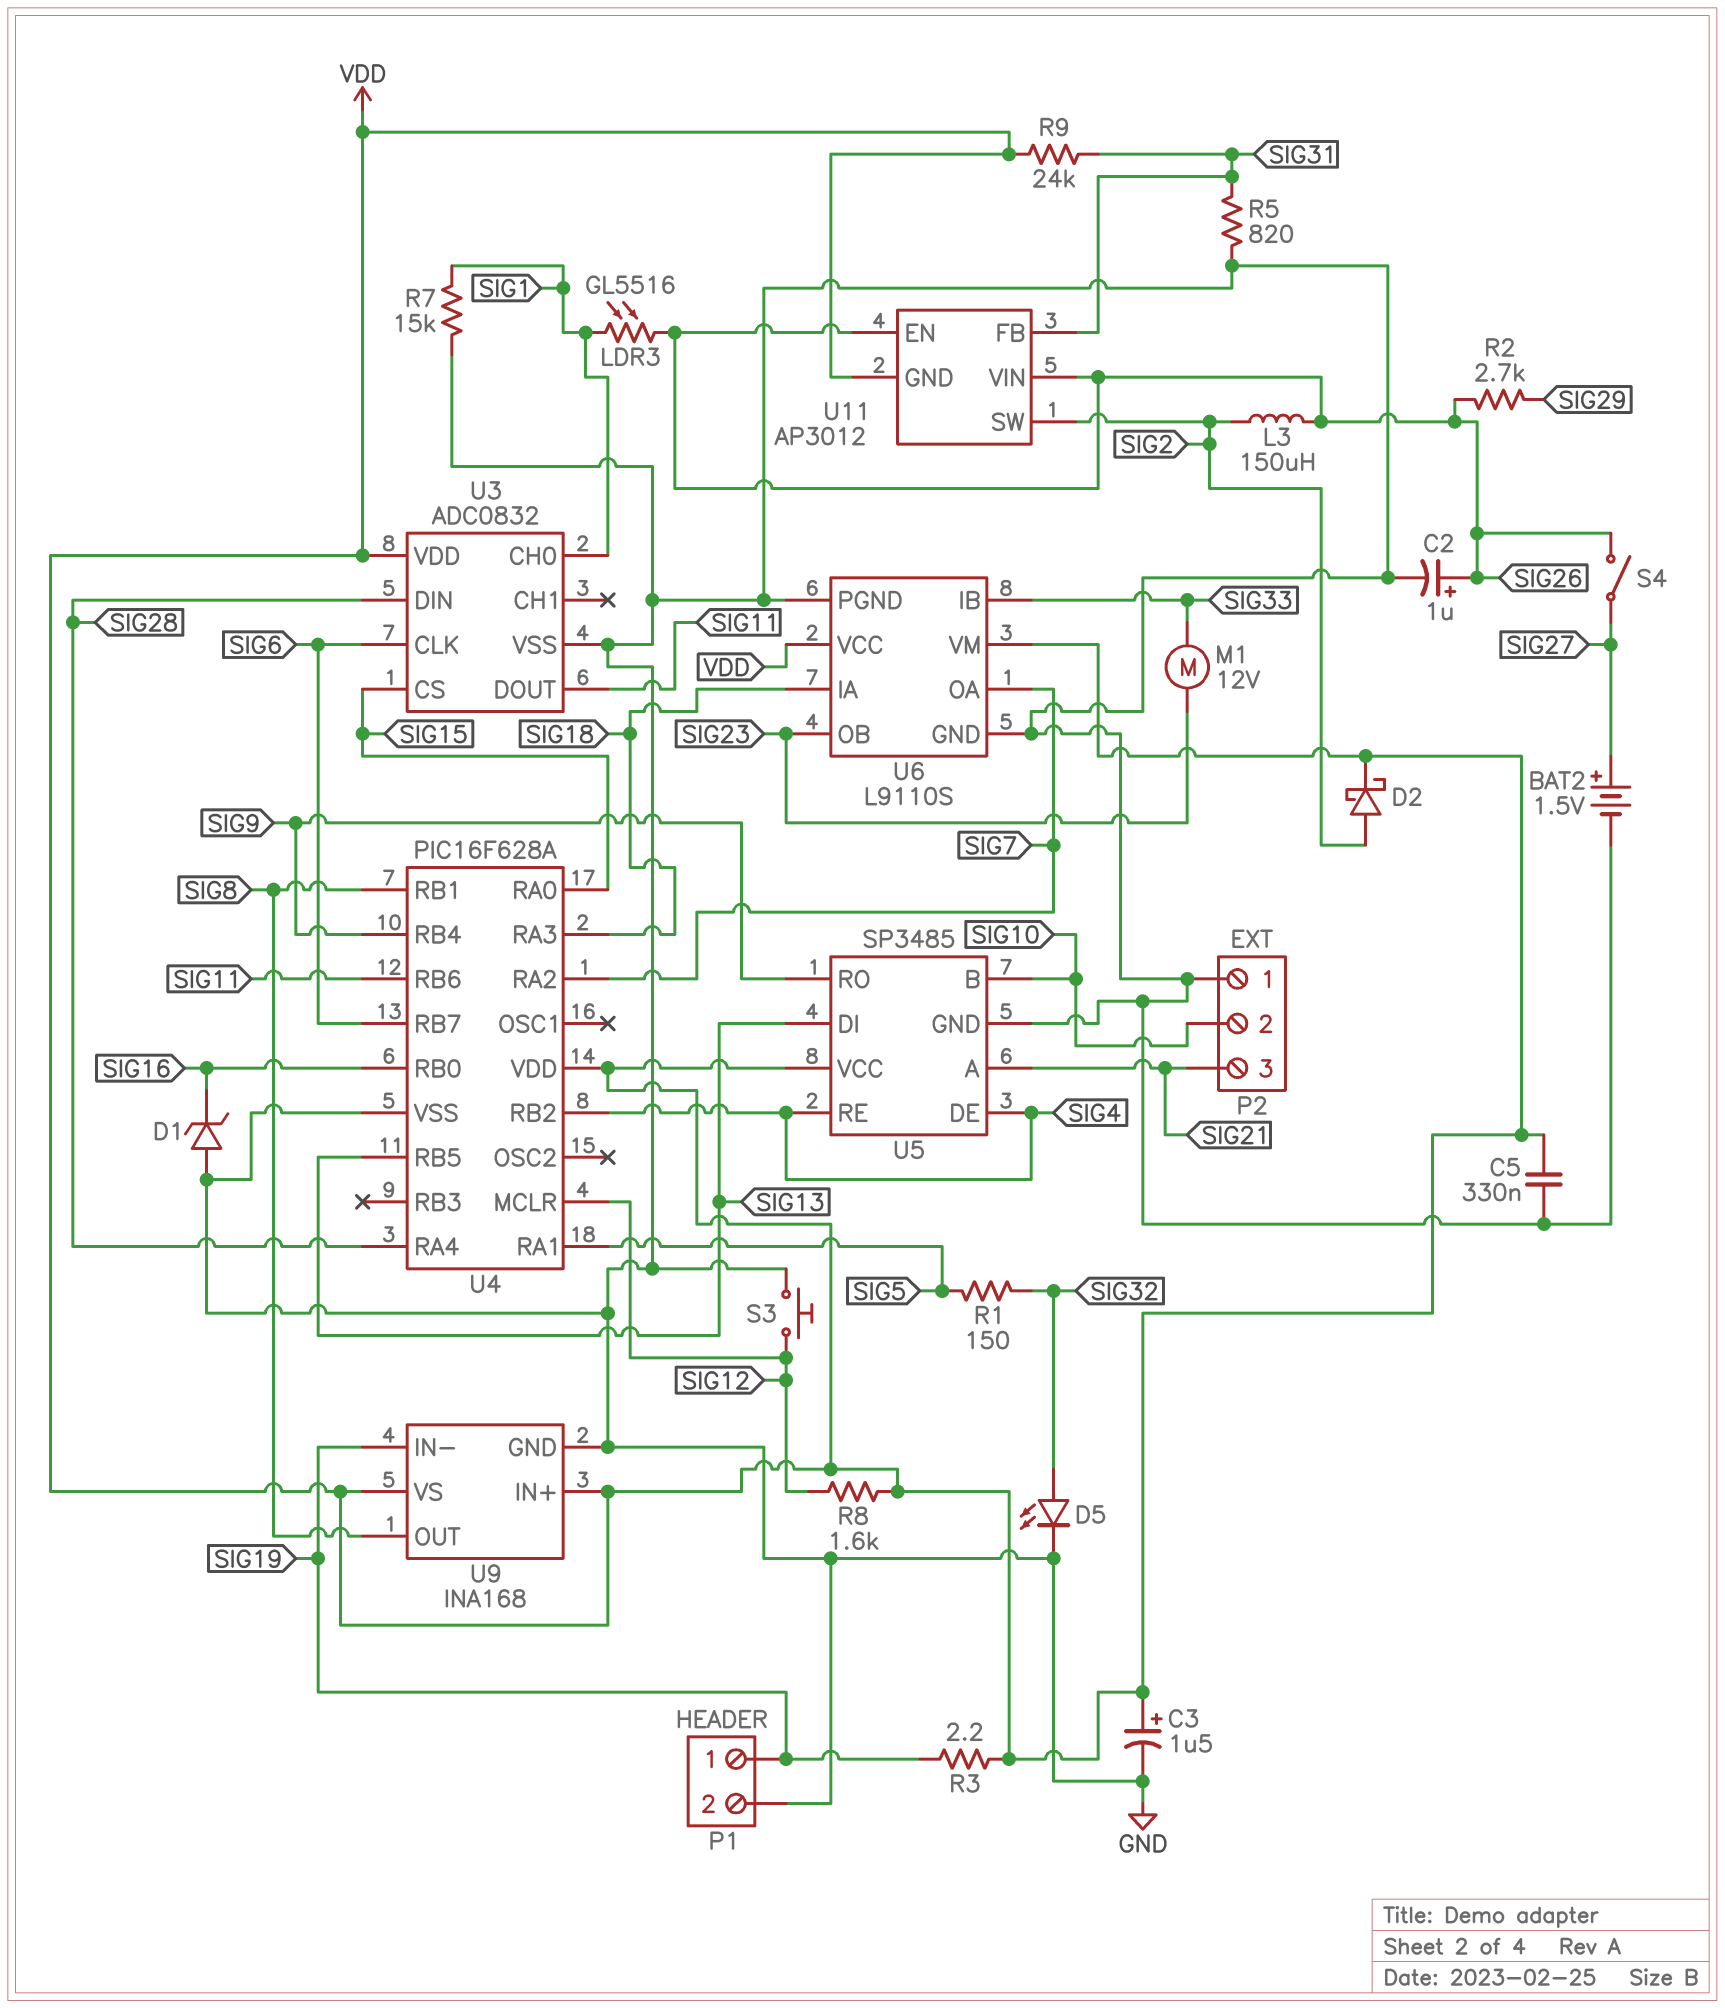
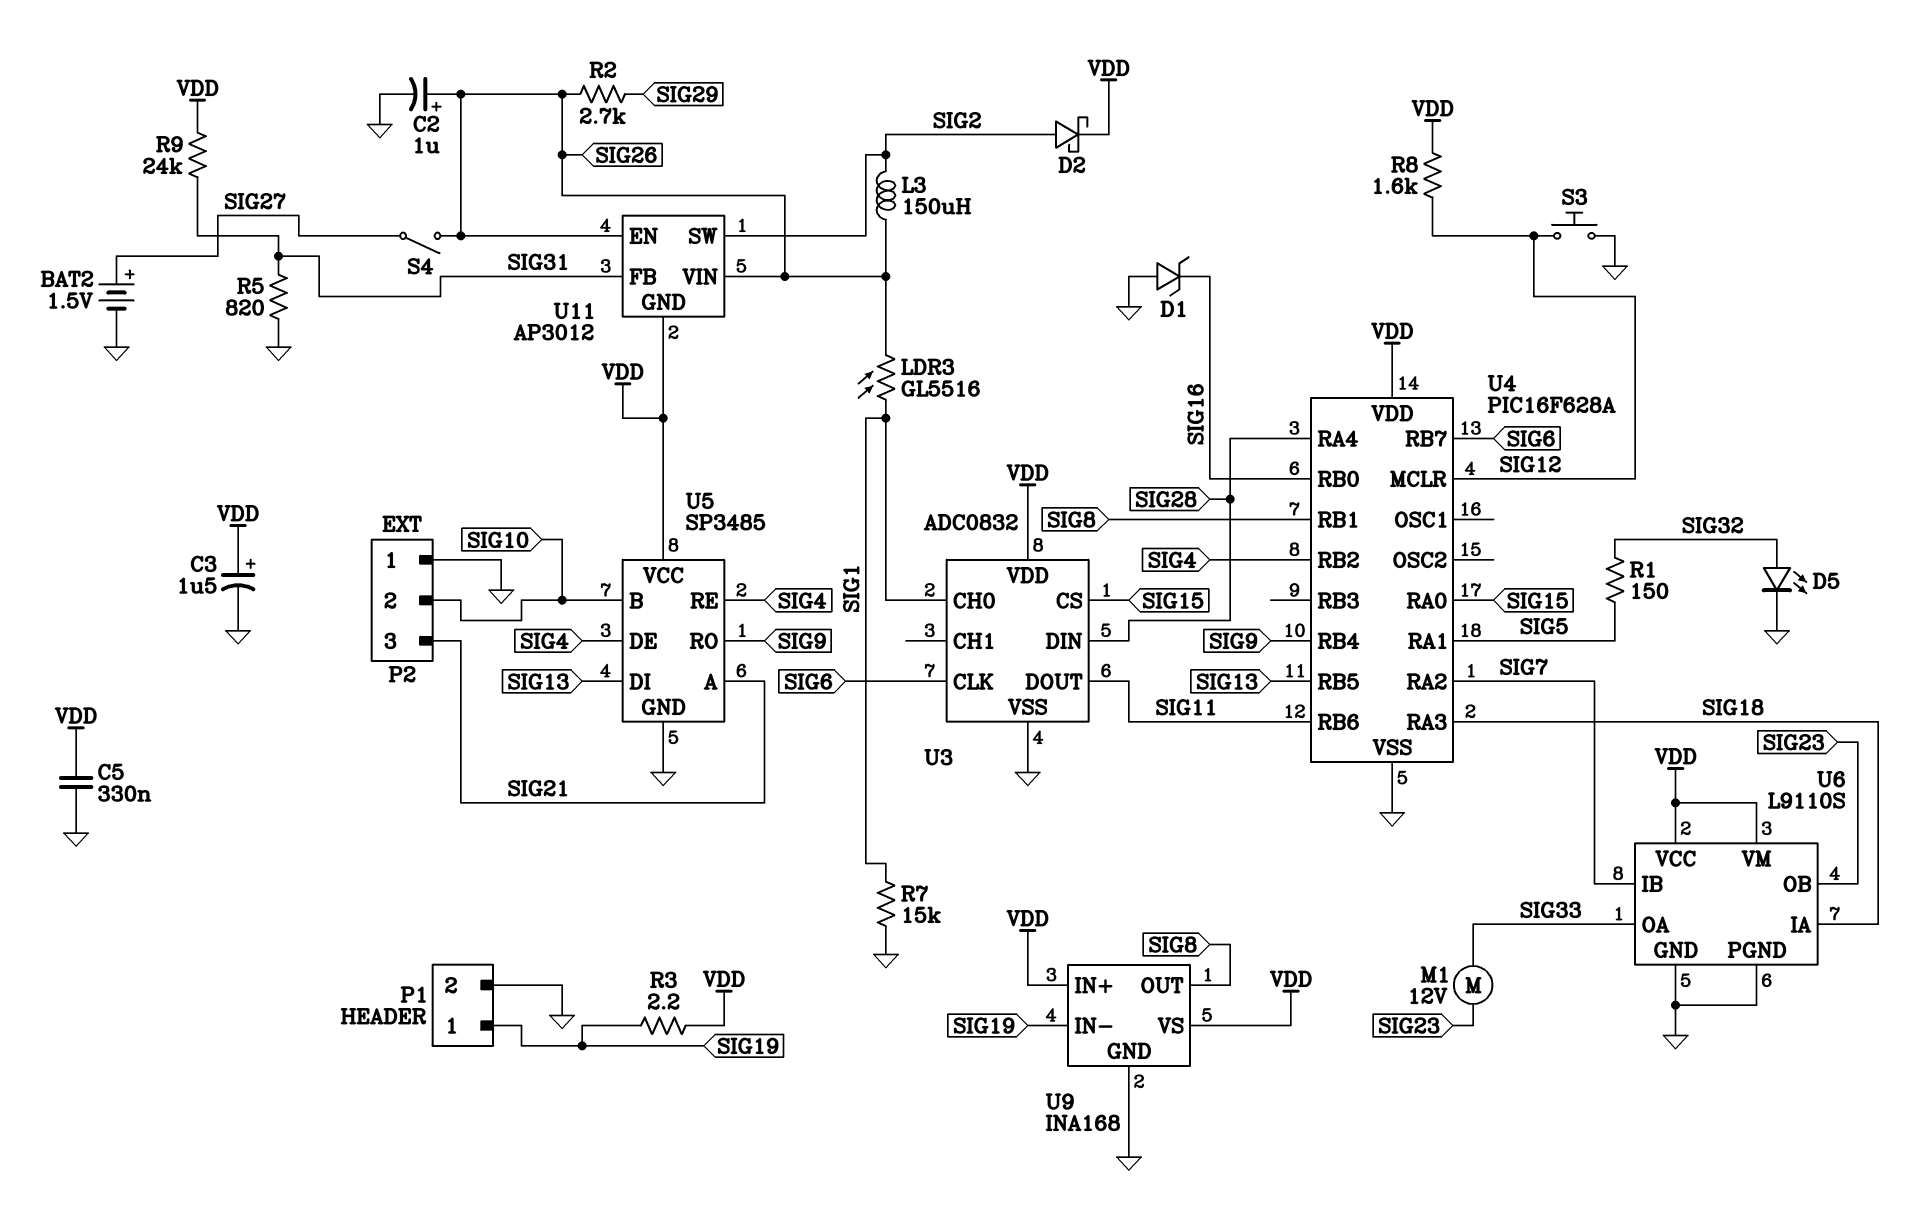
U6 pin IB: SIG33 -> SIG7
U6 pin OA: SIG7 -> SIG33

